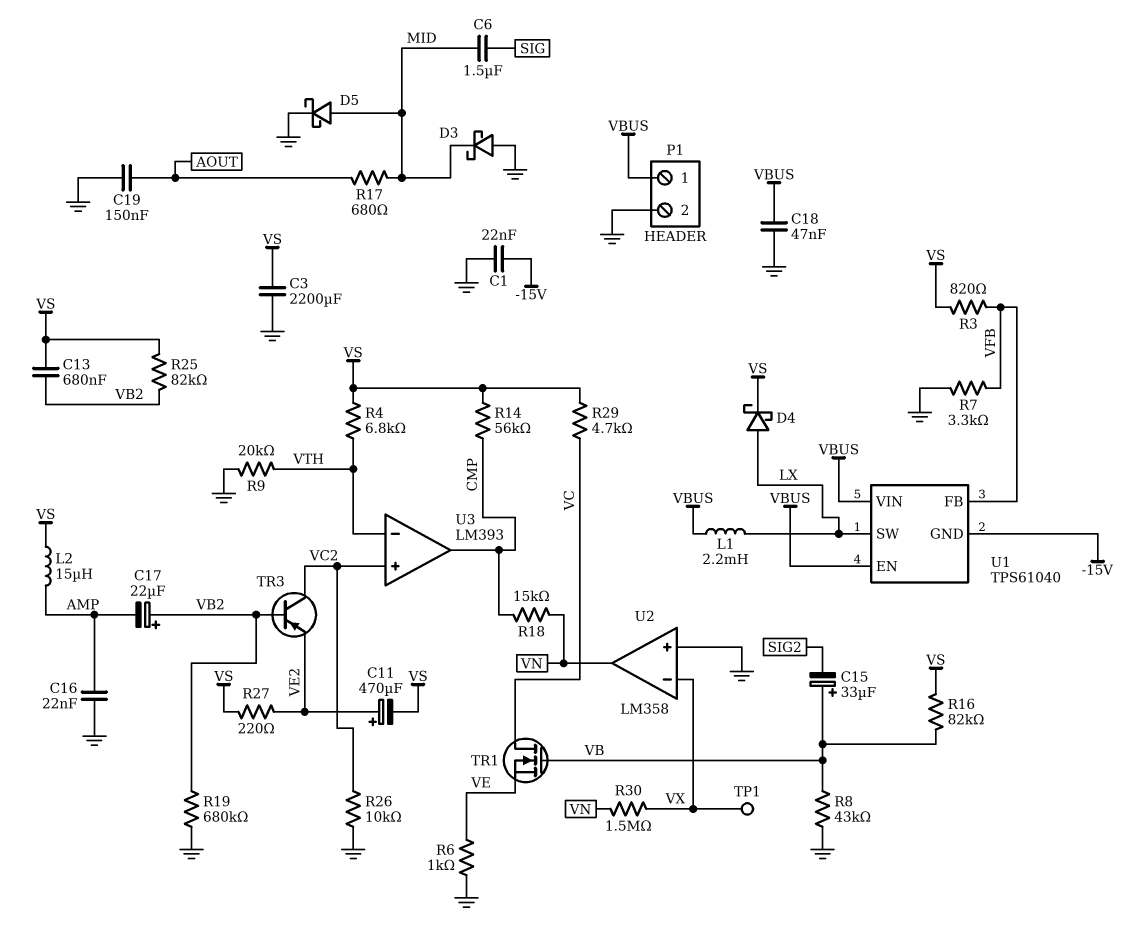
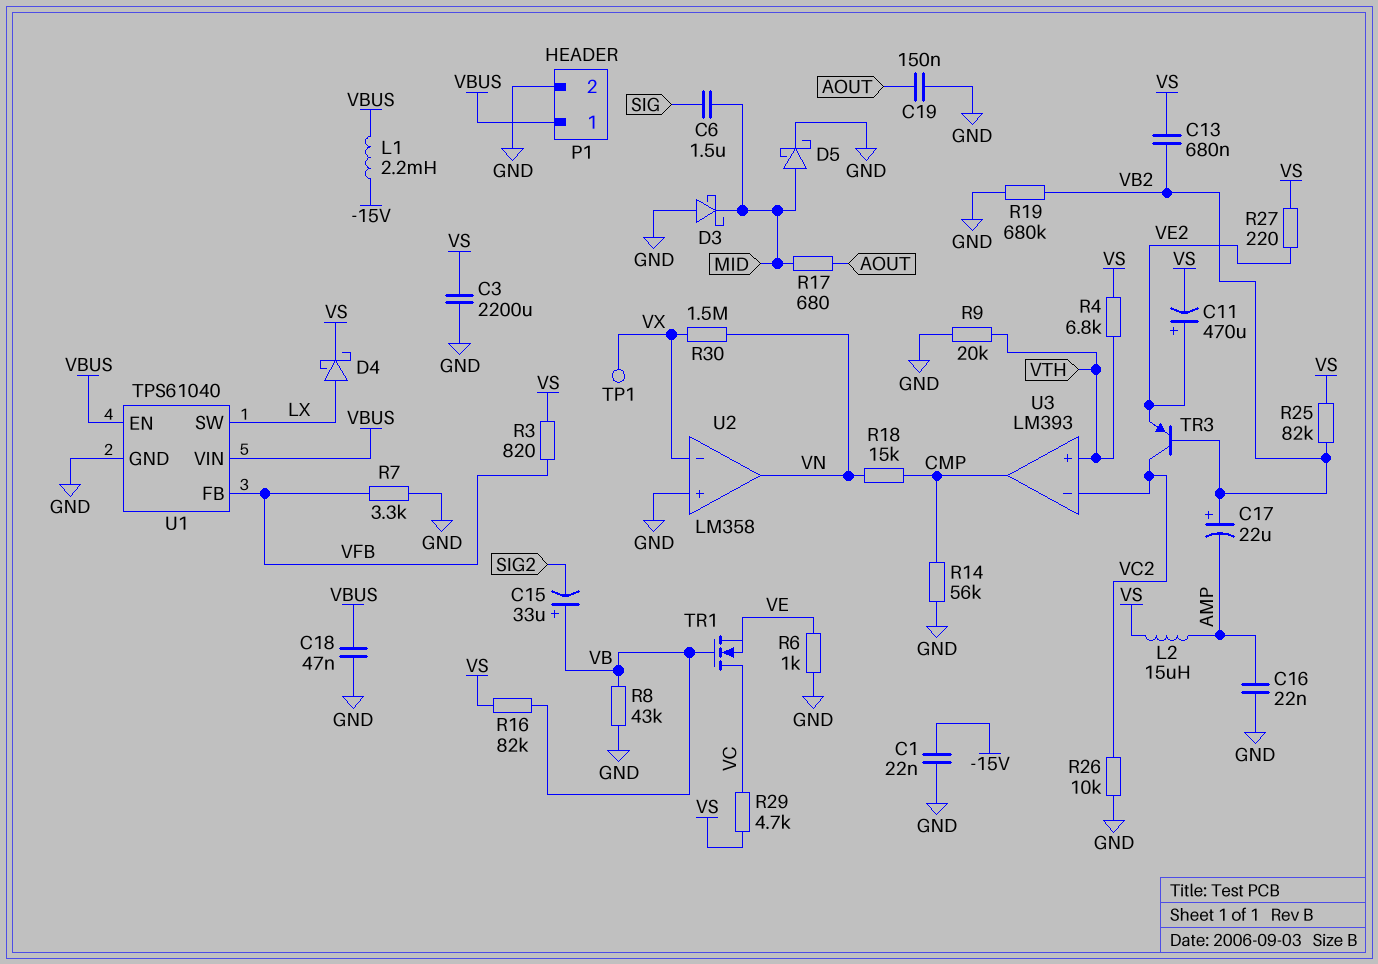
L1: 2.2mH (LX, VBUS) -> 2.2mH (-15V, VBUS)
R14: 56k (CMP, VS) -> 56k (CMP, GND)
U1 pin GND: -15V -> GND
U3 pin in+: VC2 -> VTH
U3 pin in-: VTH -> VC2

